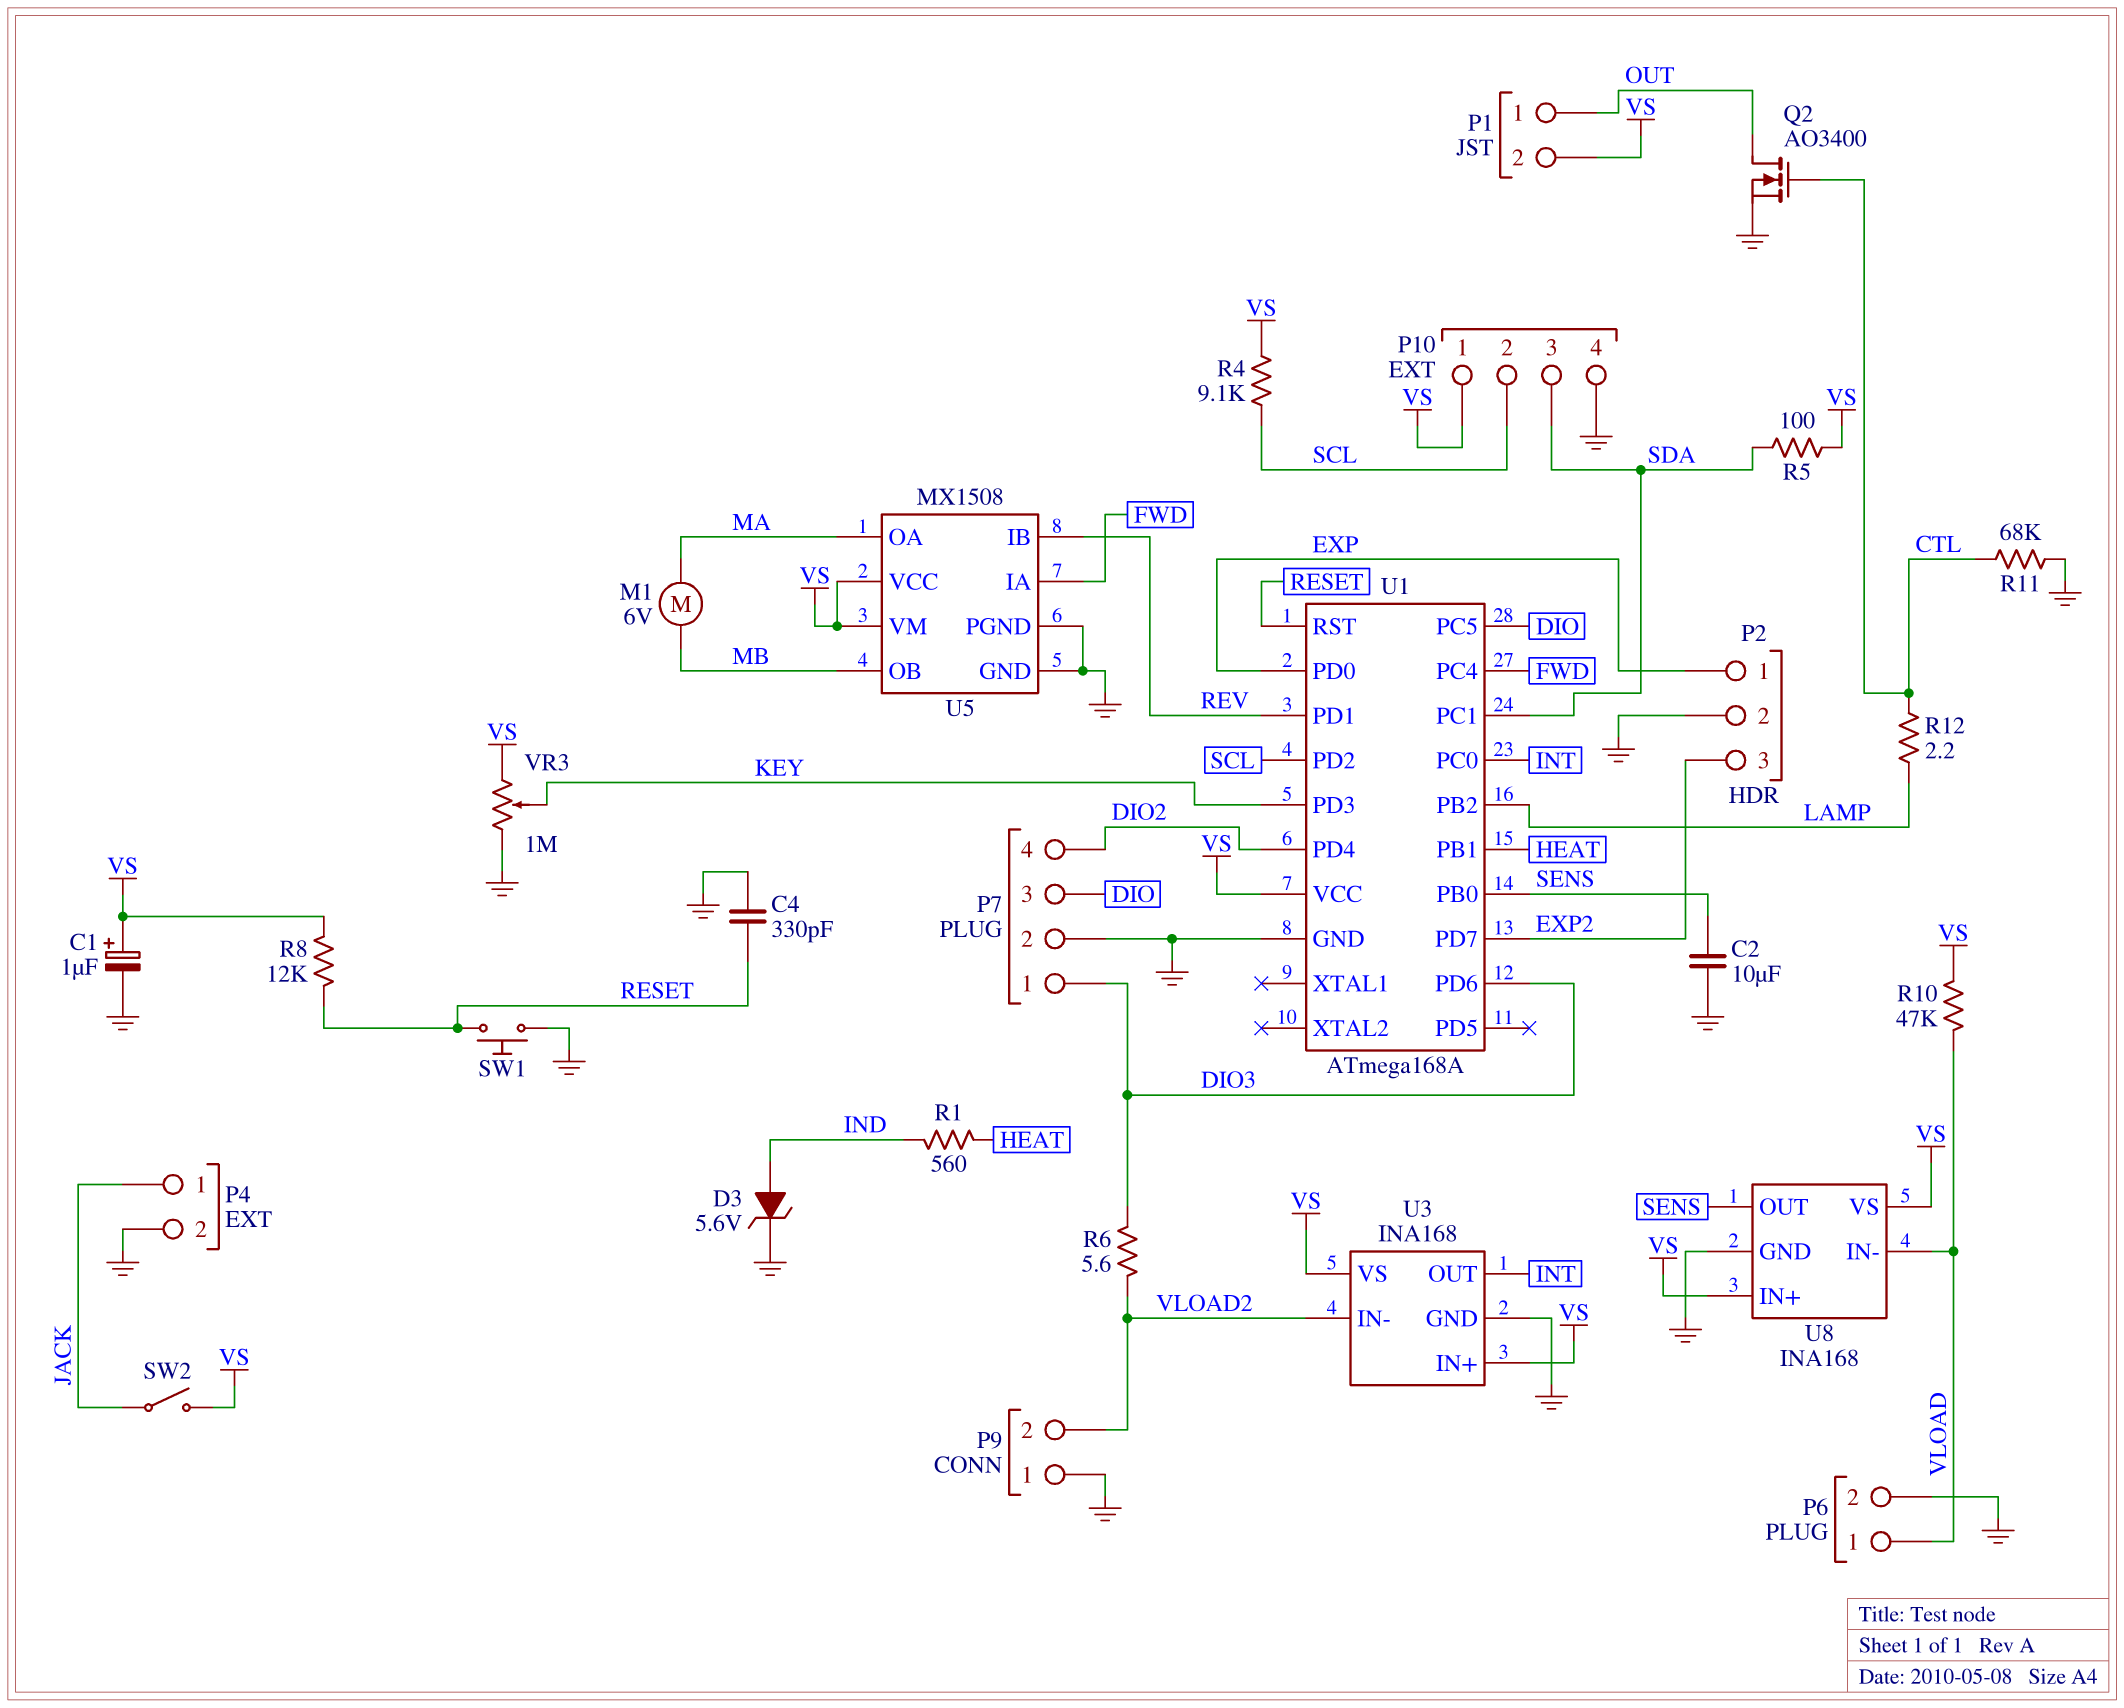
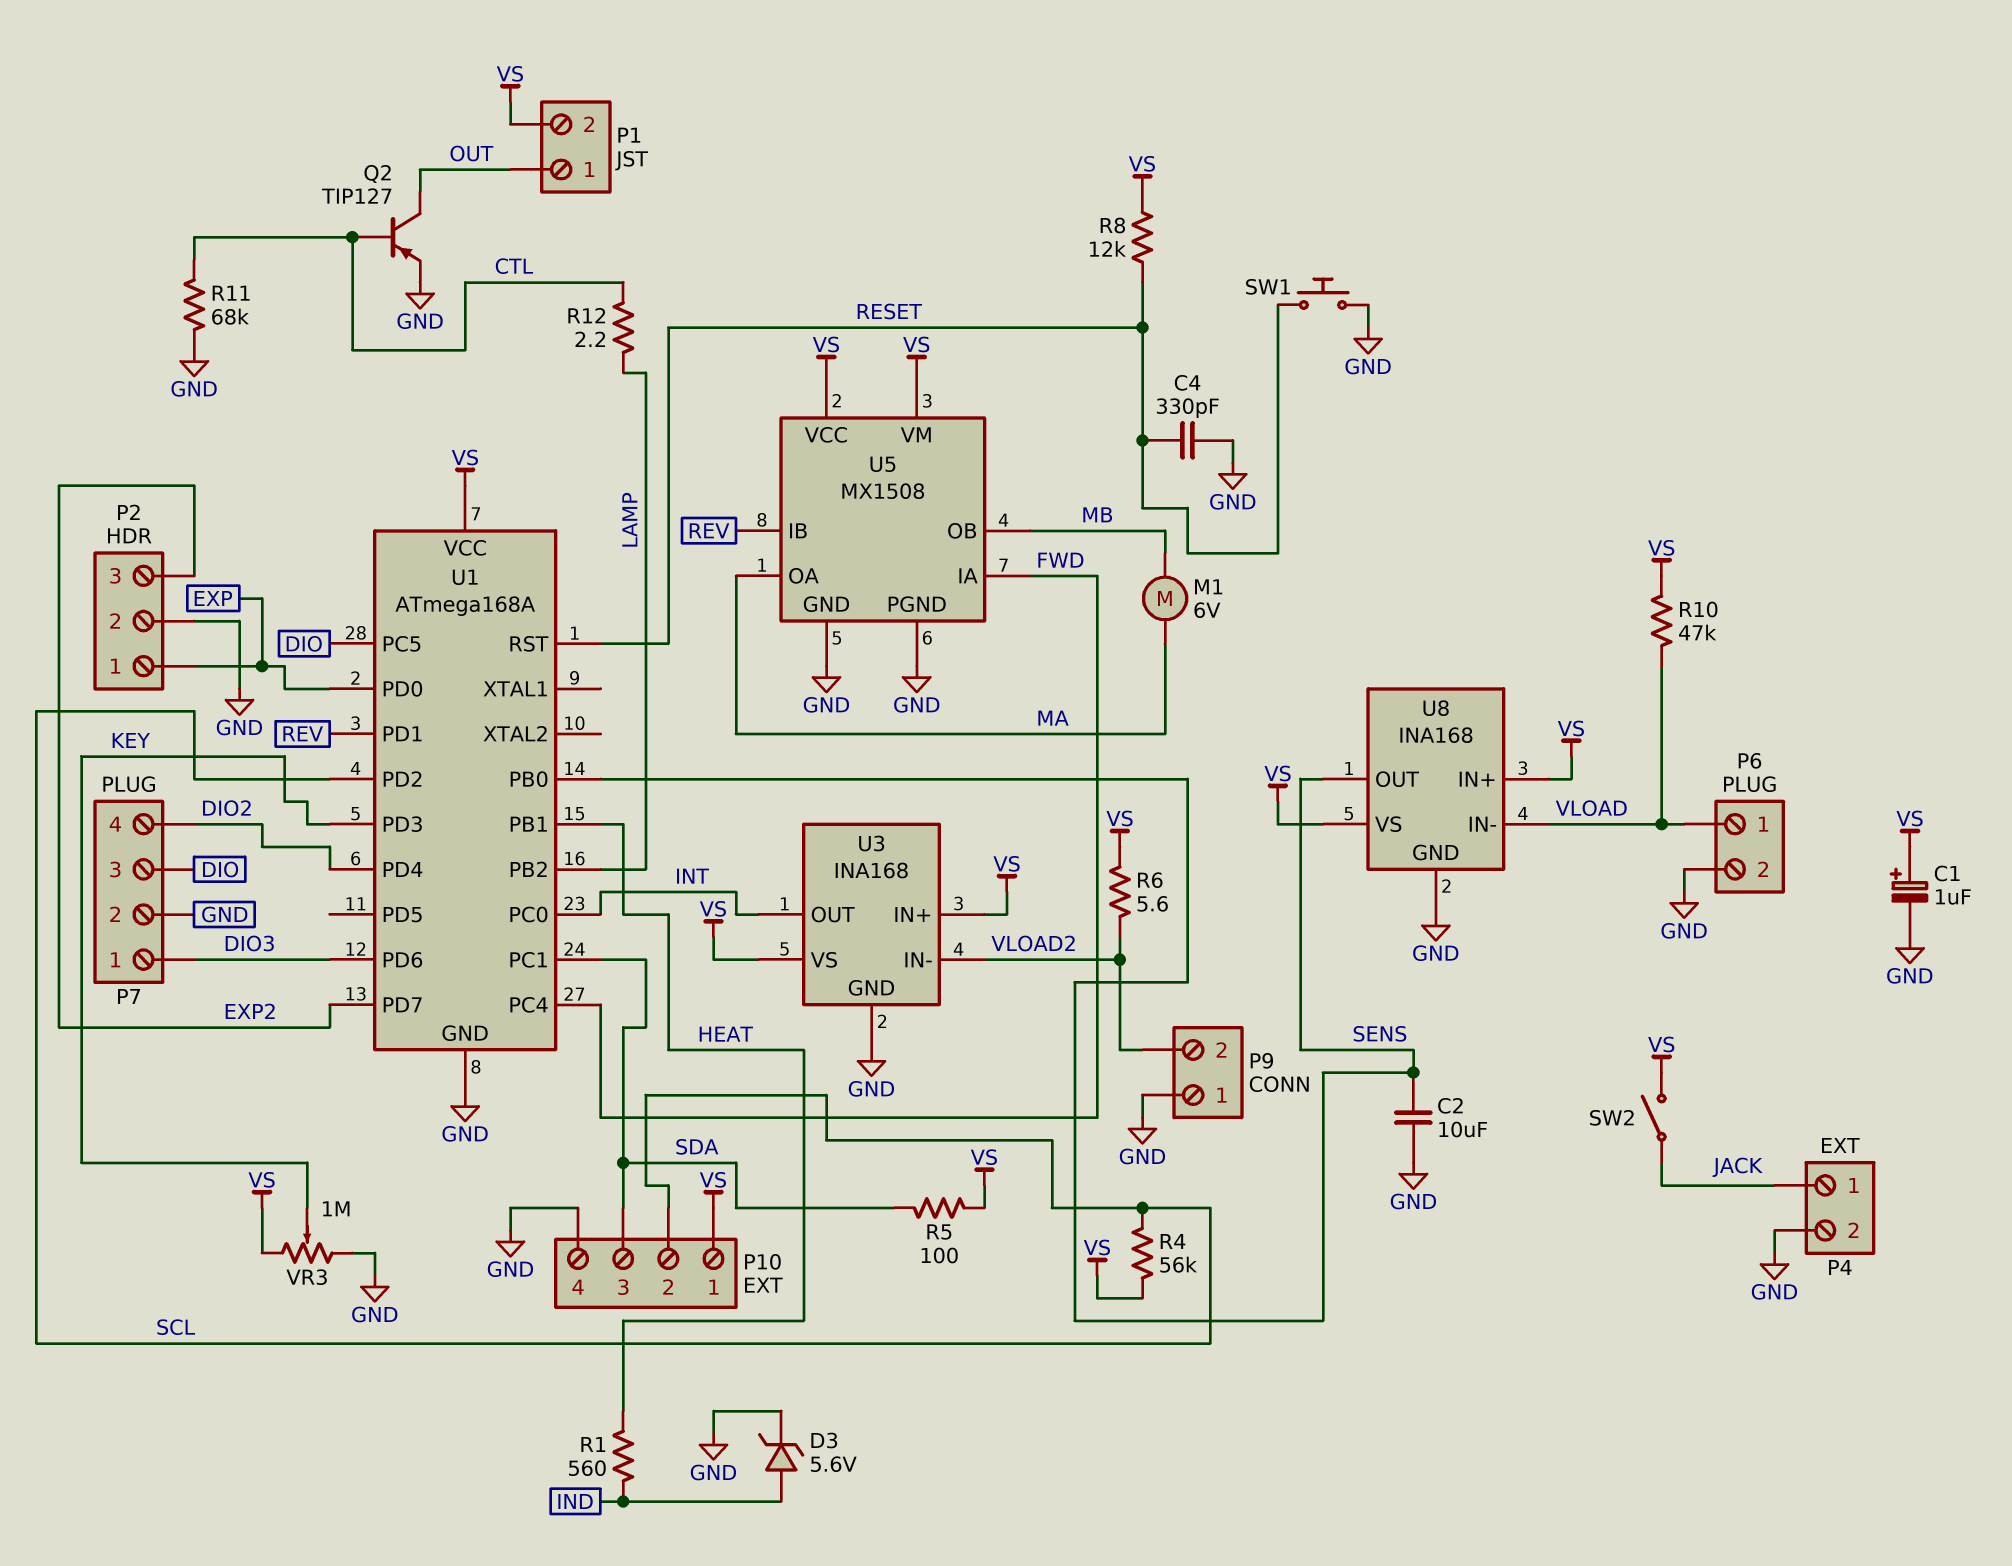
Q2: NMOS AO3400 (G CTL, D OUT, S GND) -> PNP TIP127 (B CTL, C OUT, E GND)
R4: 9.1k (SCL, VS) -> 56k (SCL, VS)
R6: 5.6 (DIO3, VLOAD2) -> 5.6 (VLOAD2, VS)

